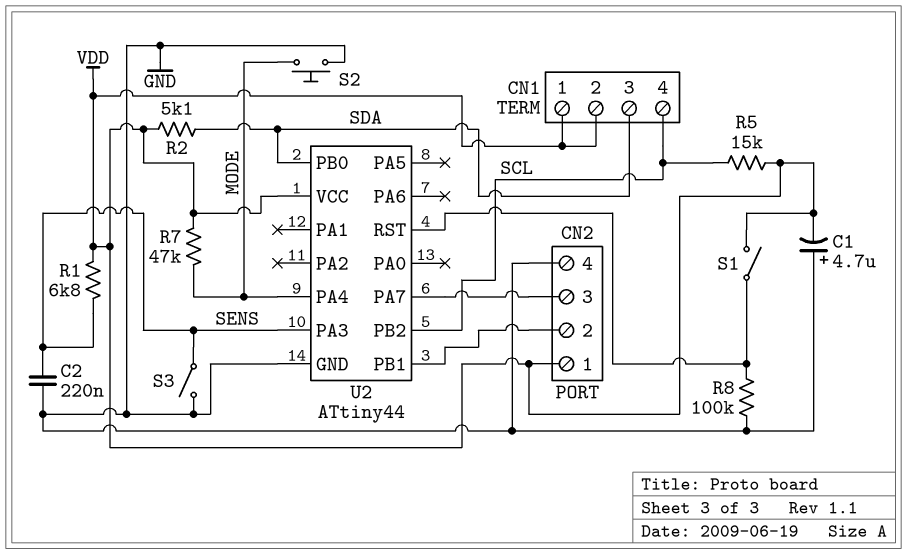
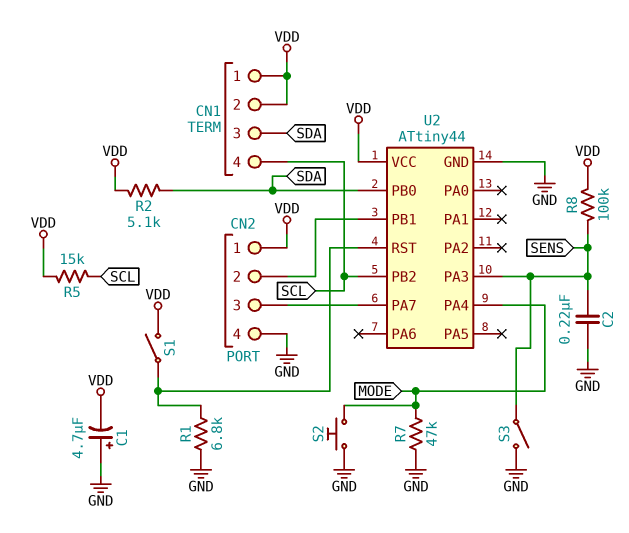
R1: 6.8k (SENS, VDD) -> 6.8k (GND, U2/RST)
R7: 47k (MODE, VDD) -> 47k (GND, MODE)
R8: 100k (GND, U2/RST) -> 100k (SENS, VDD)

